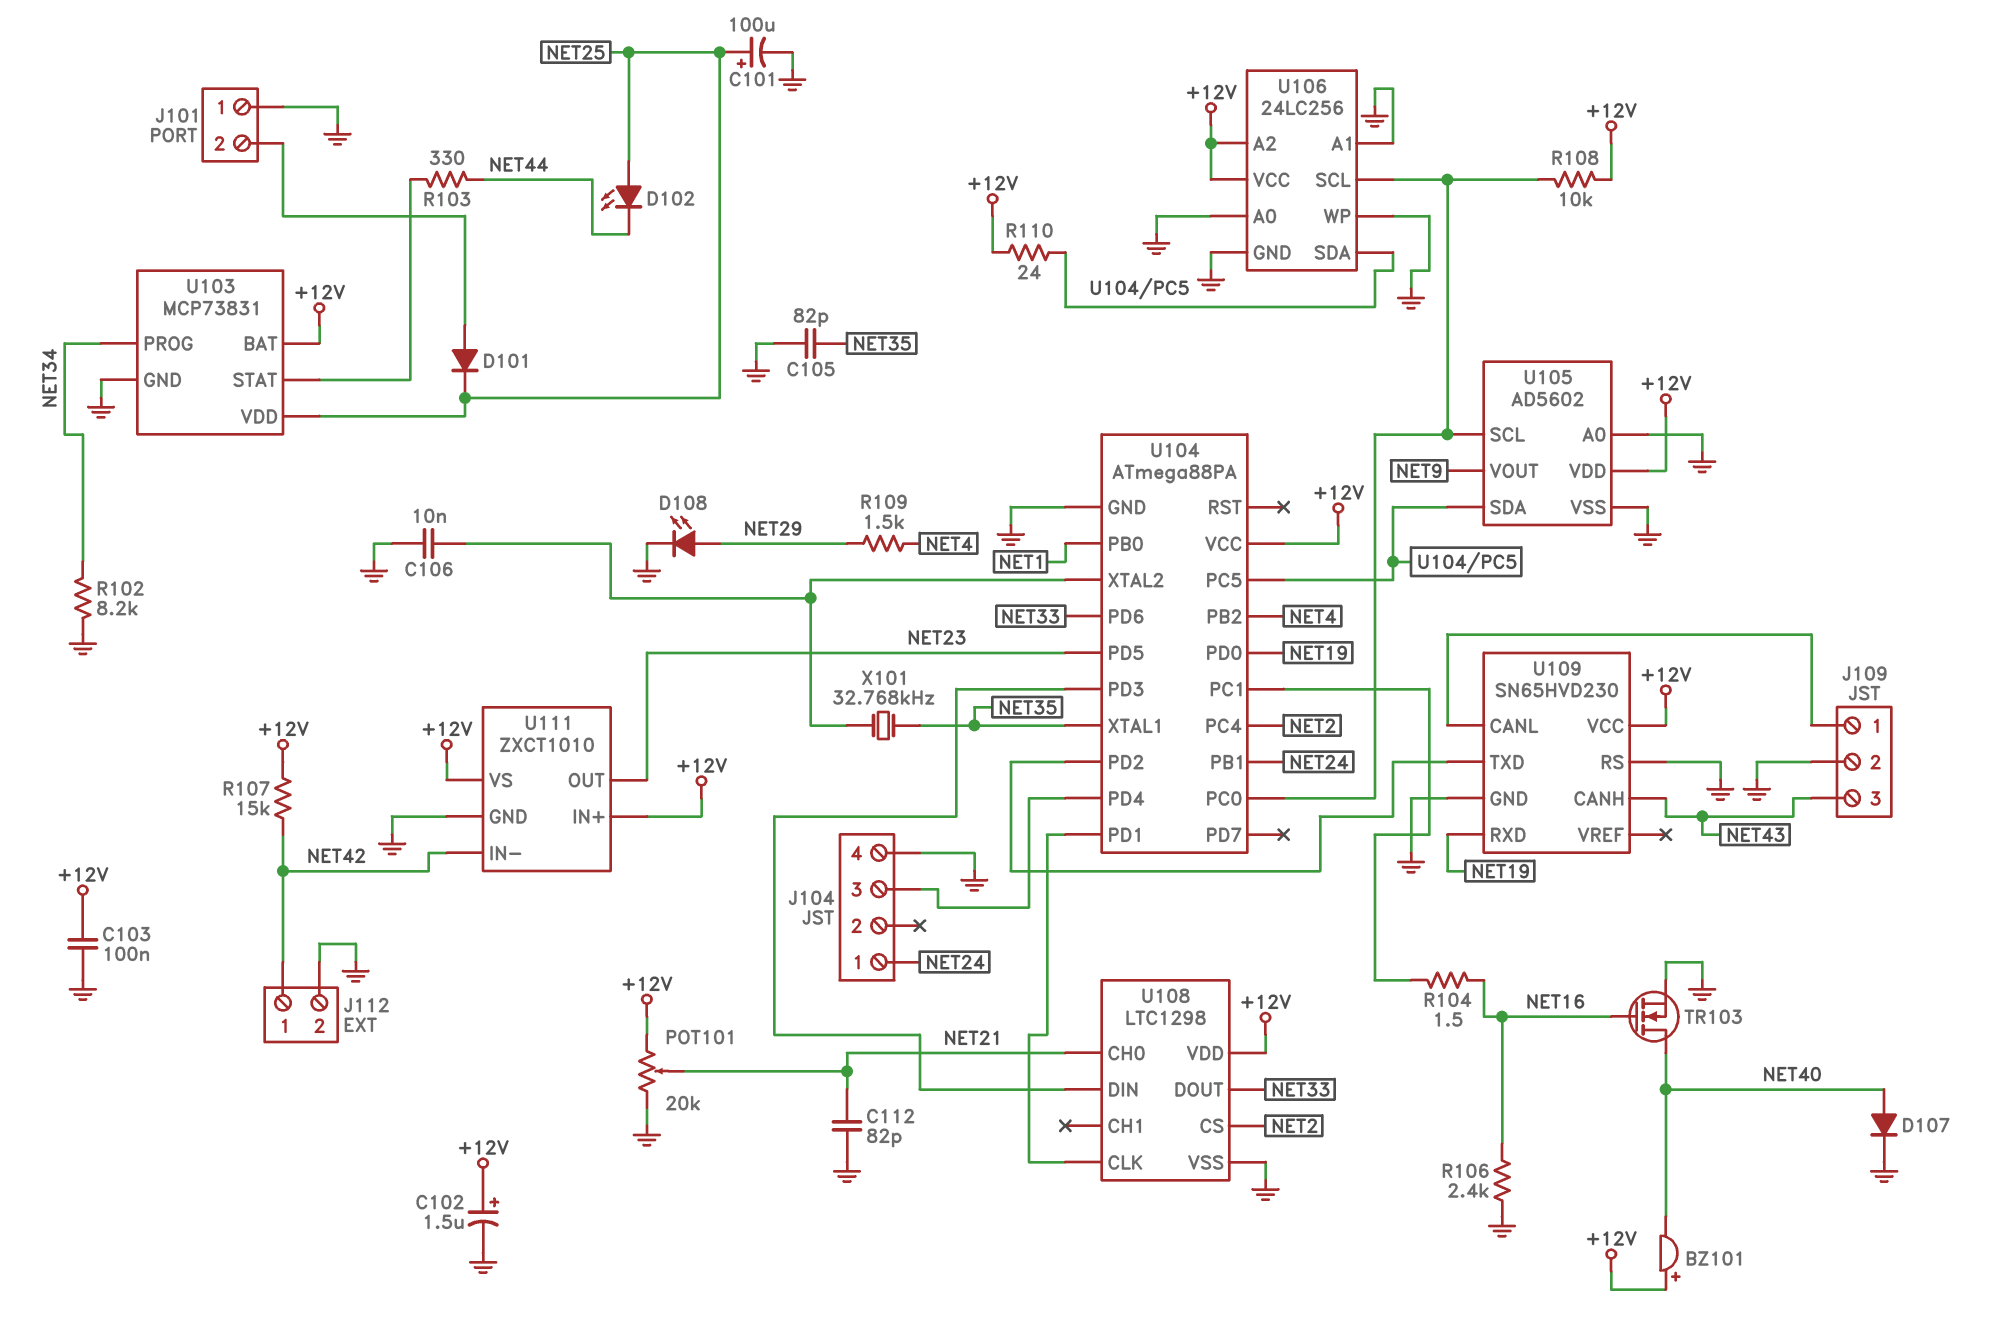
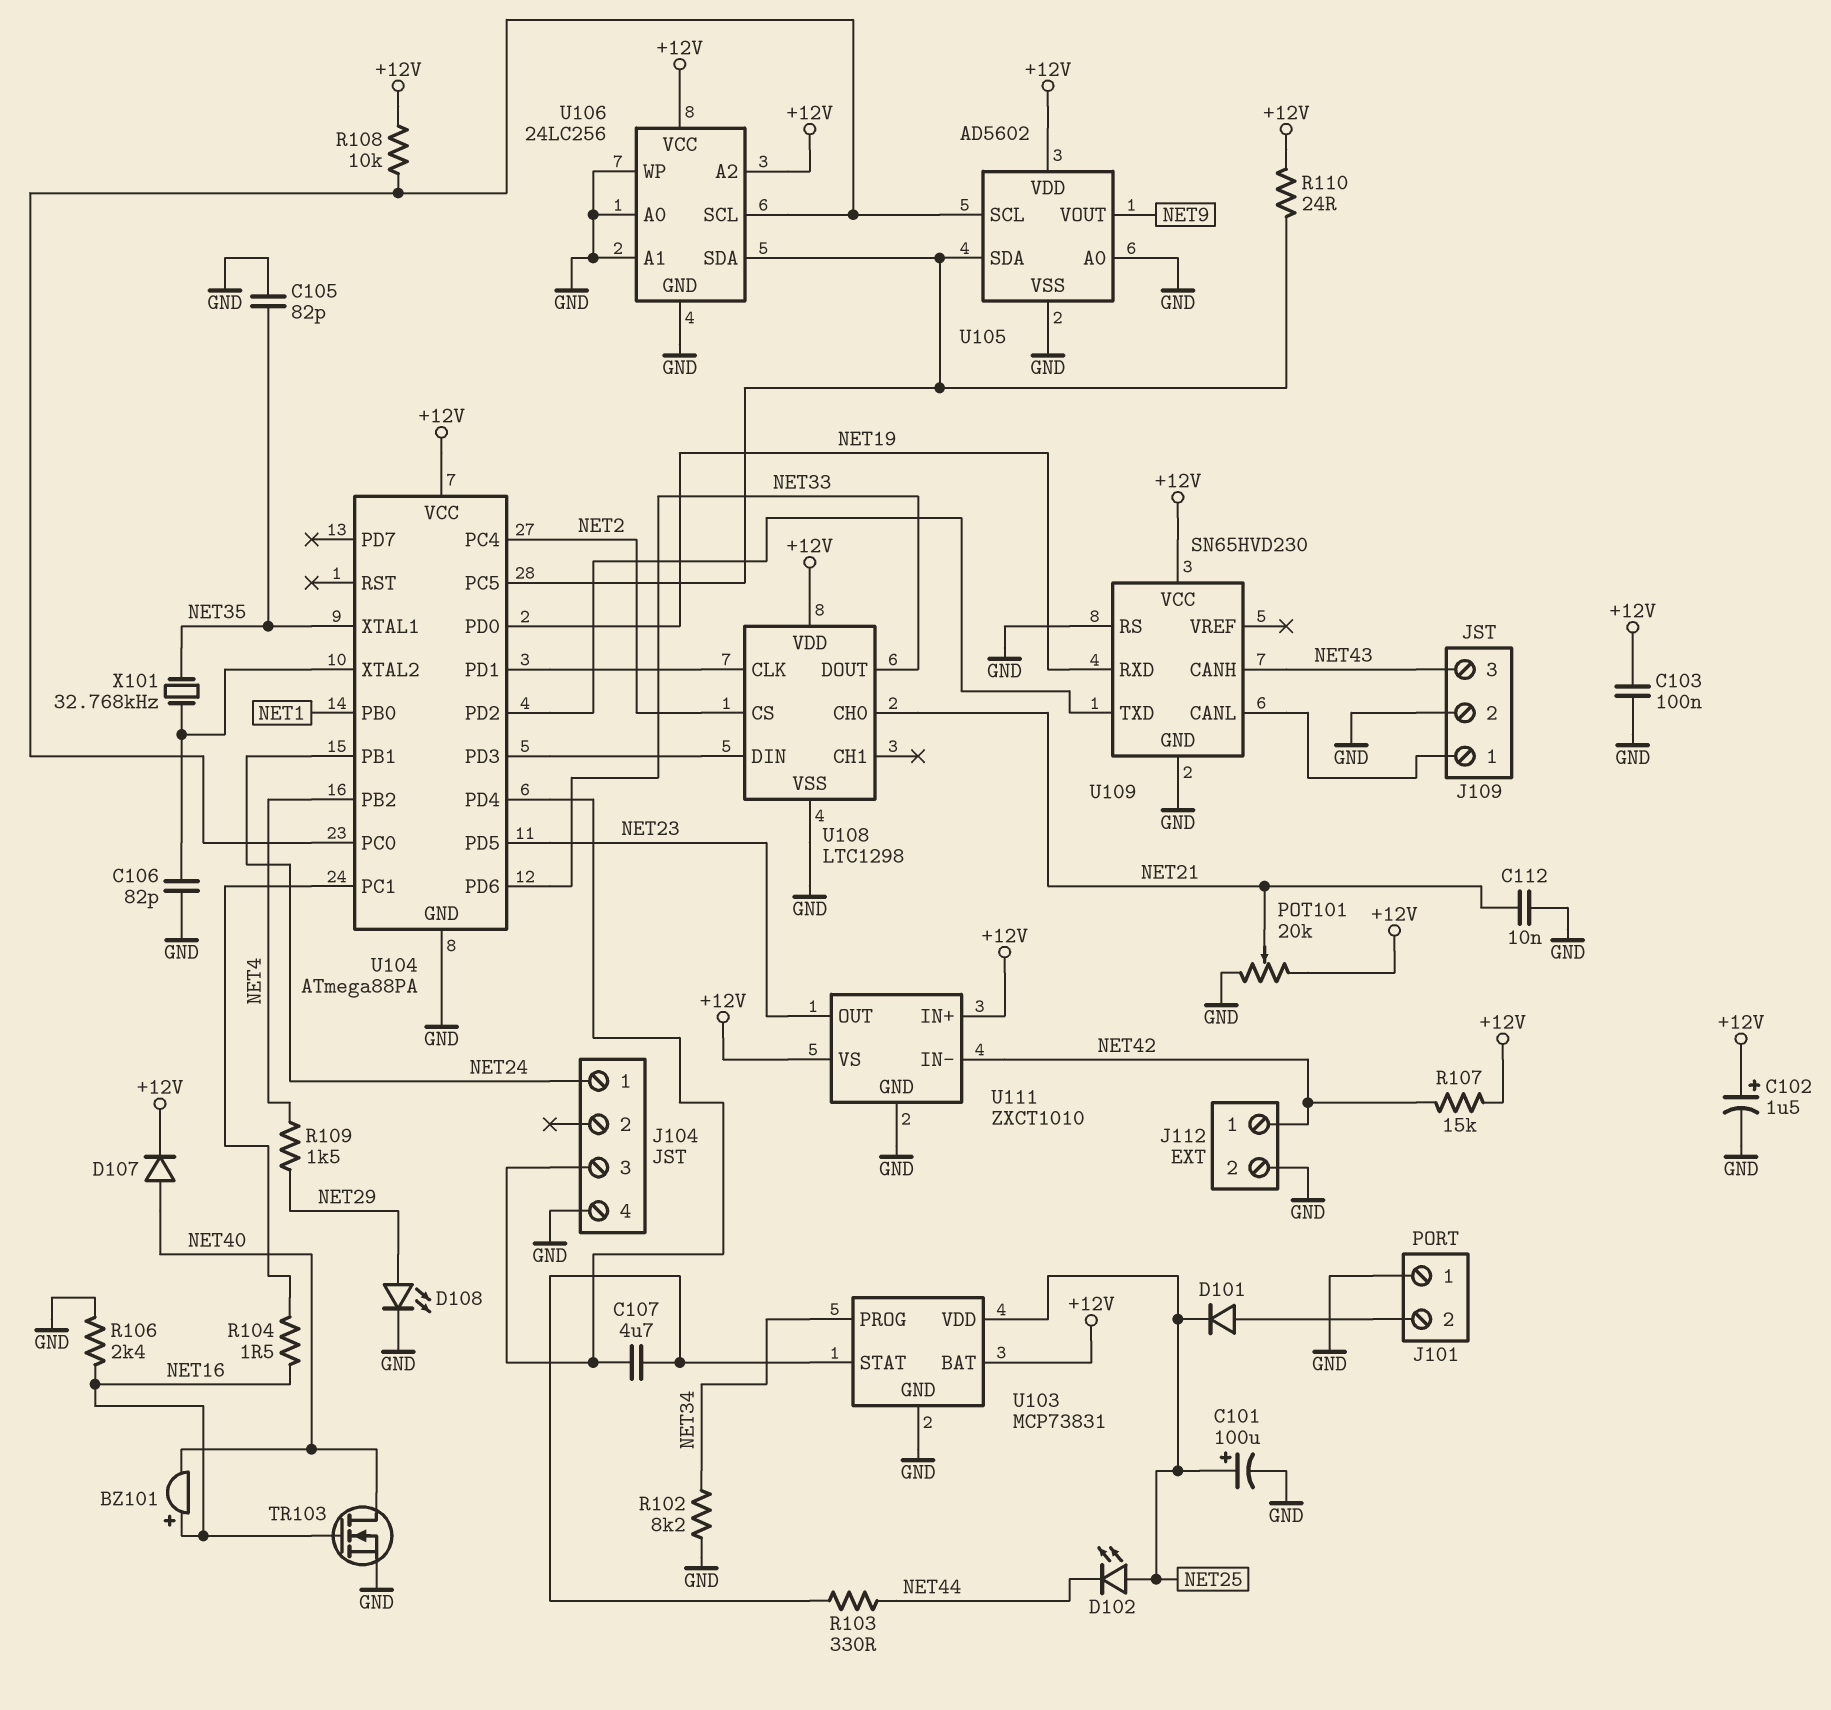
BZ101: buzzer (plus +12V, minus NET40) -> buzzer (plus NET16, minus NET40)
C106: 10nF (GND, U104/XTAL2) -> 82pF (GND, U104/XTAL2)
C107: none -> 4.7uF (J104/3, U103/STAT)
C112: 82pF (GND, NET21) -> 10nF (GND, NET21)
D107: diode (A NET40, K GND) -> diode (A NET40, K +12V)

